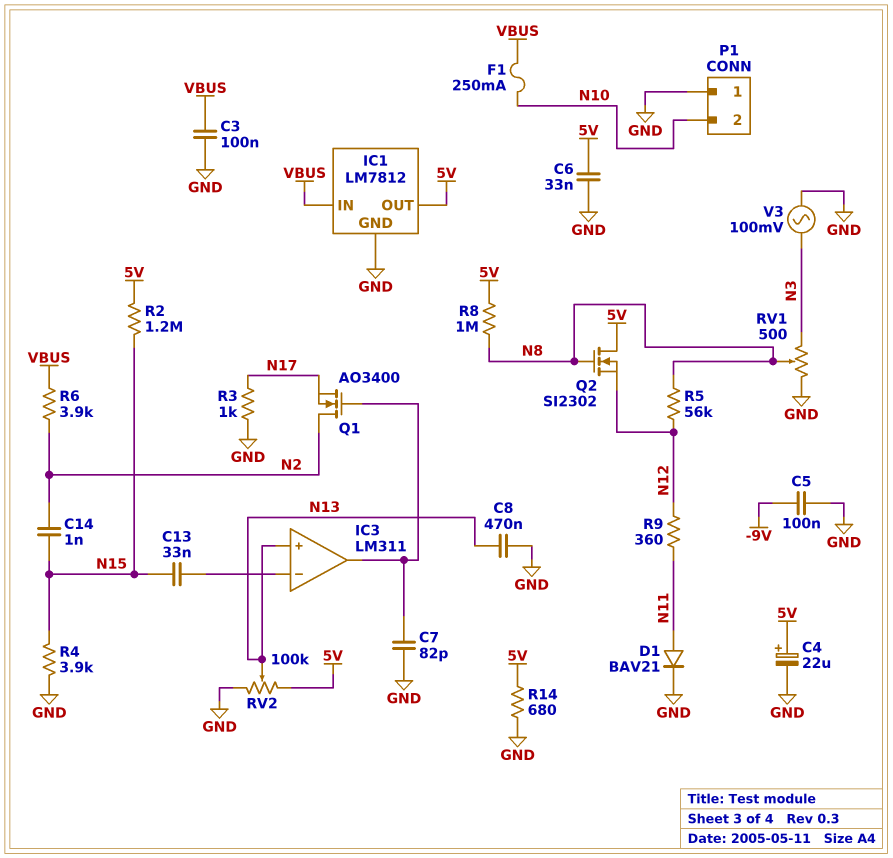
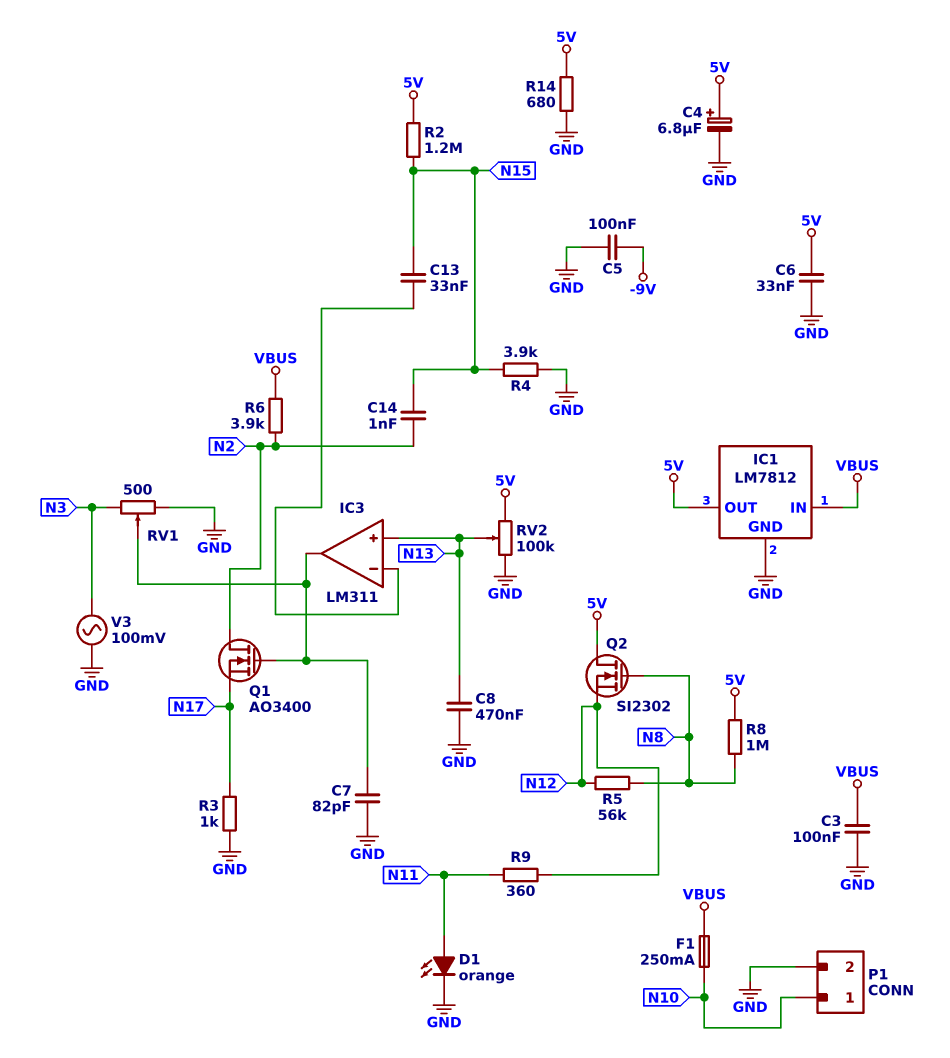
C4: 22uF (plus 5V, minus GND) -> 6.8uF (plus 5V, minus GND)
D1: diode BAV21 (A N11, K GND) -> LED orange (A N11, K GND)
P1 pin 1: GND -> N10
P1 pin 2: N10 -> GND
RV1: 500 (GND, N3, wiper N8) -> 500 (GND, N3, wiper IC3/out)

